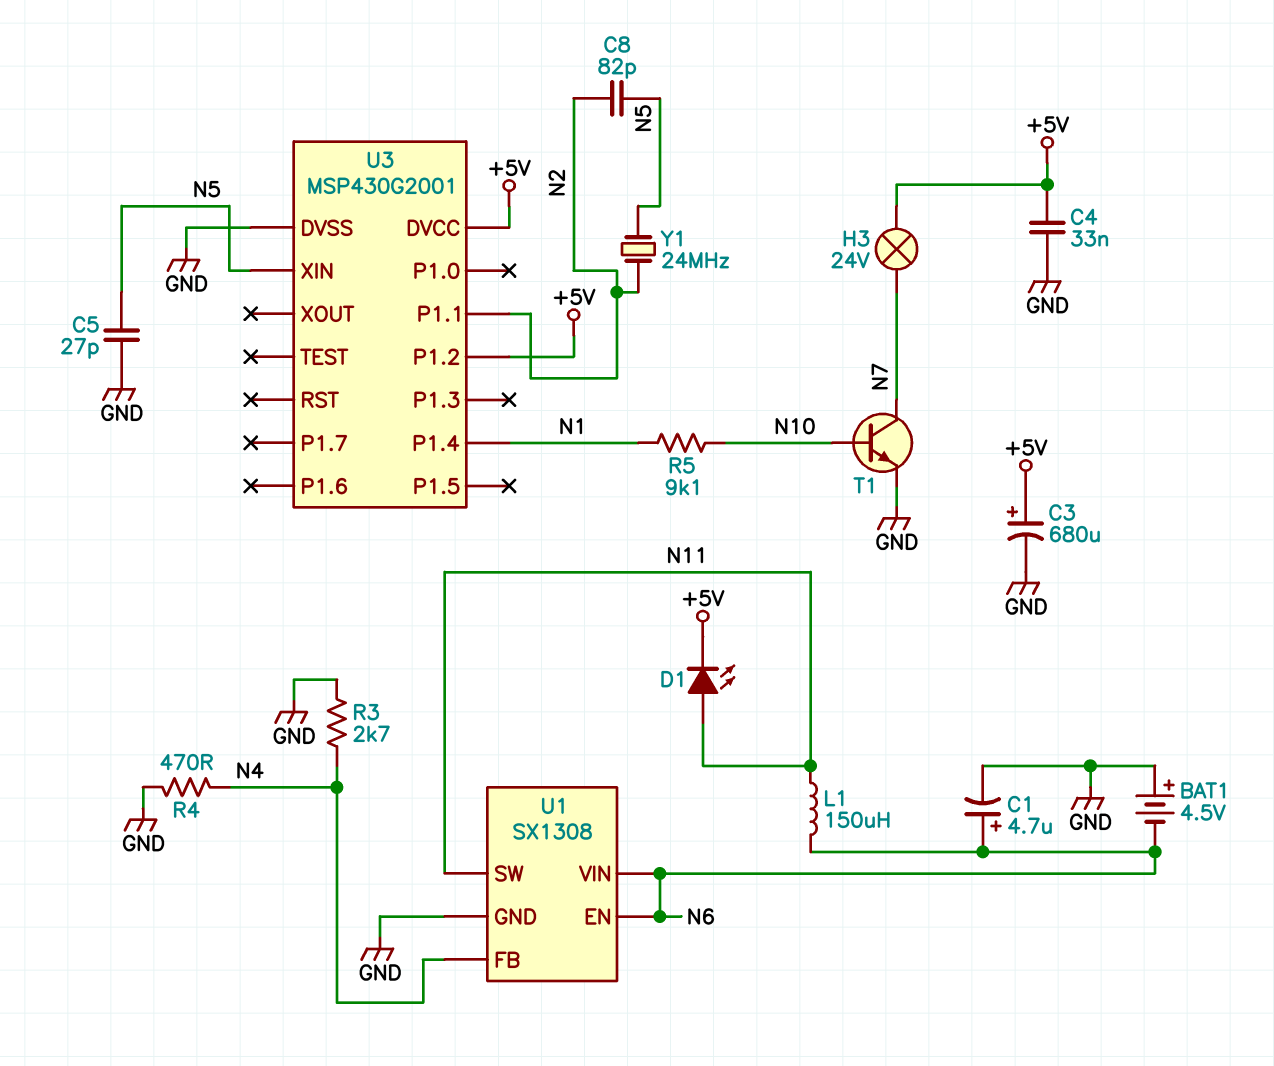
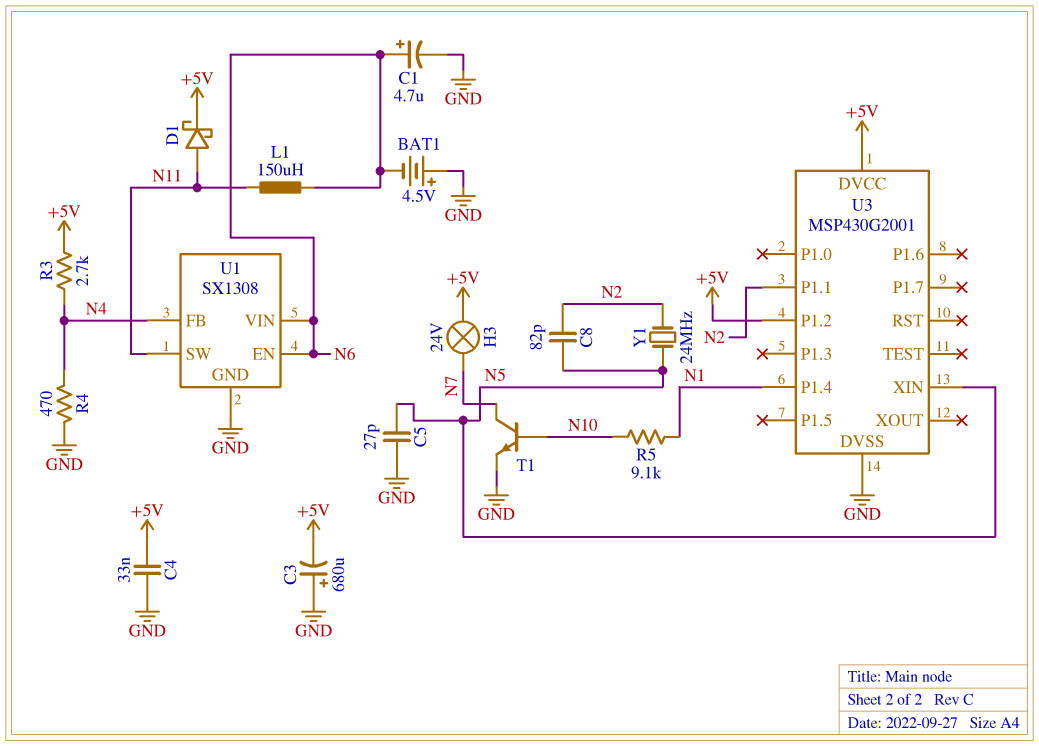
C3: 680uF (plus +5V, minus GND) -> 680uF (plus GND, minus +5V)
D1: LED (A N11, K +5V) -> schottky (A N11, K +5V)
R3: 2.7k (GND, N4) -> 2.7k (+5V, N4)

